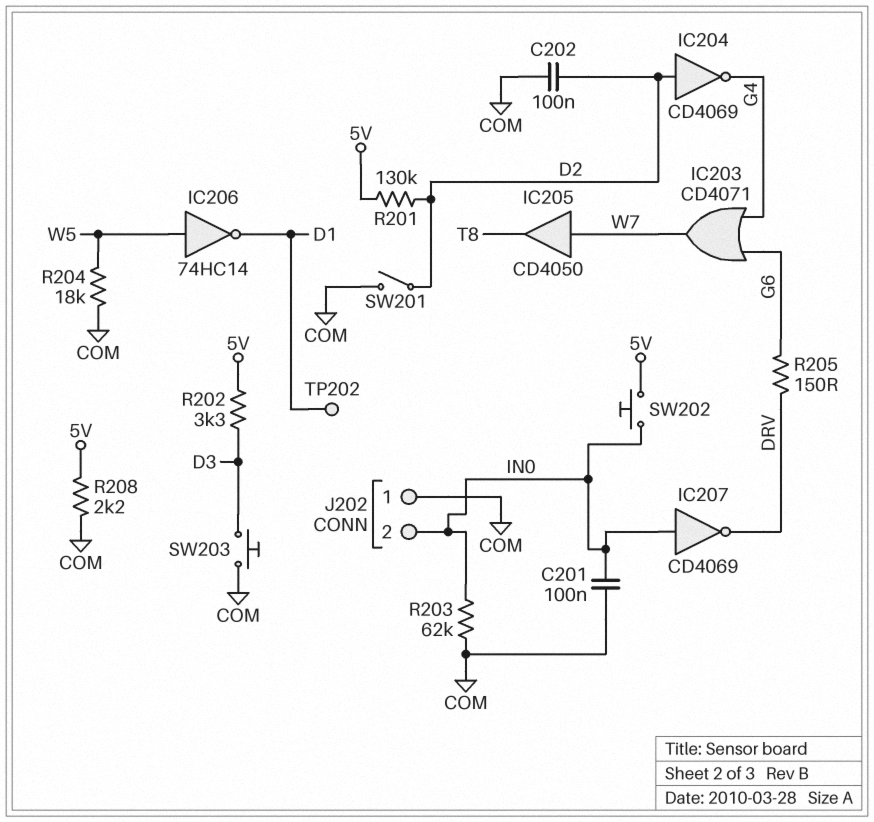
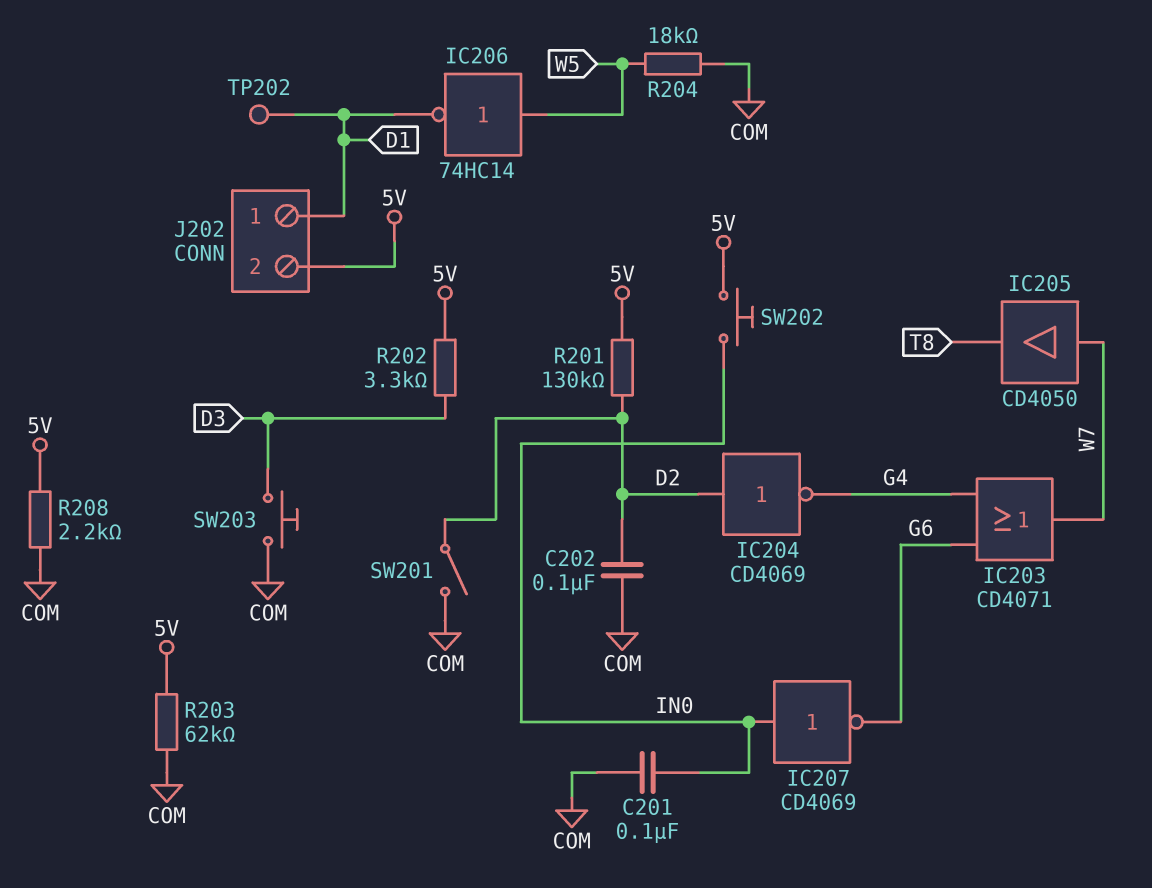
IC207: NOT CD4069 (in IN0, out DRV) -> NOT CD4069 (in IN0, out G6)
J202 pin 1: COM -> D1
J202 pin 2: IN0 -> 5V
R203: 62k (COM, IN0) -> 62k (5V, COM)
R205: 150 (DRV, G6) -> none

